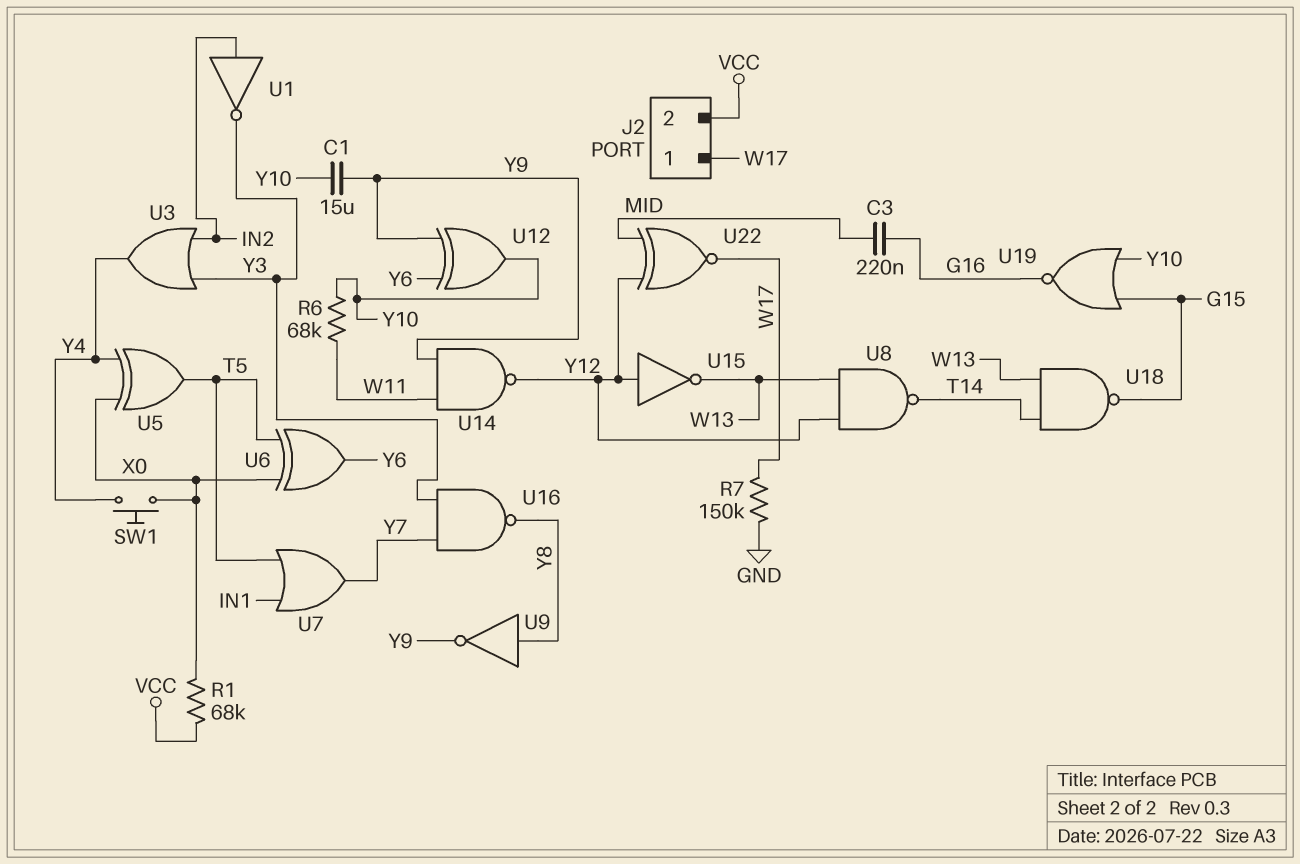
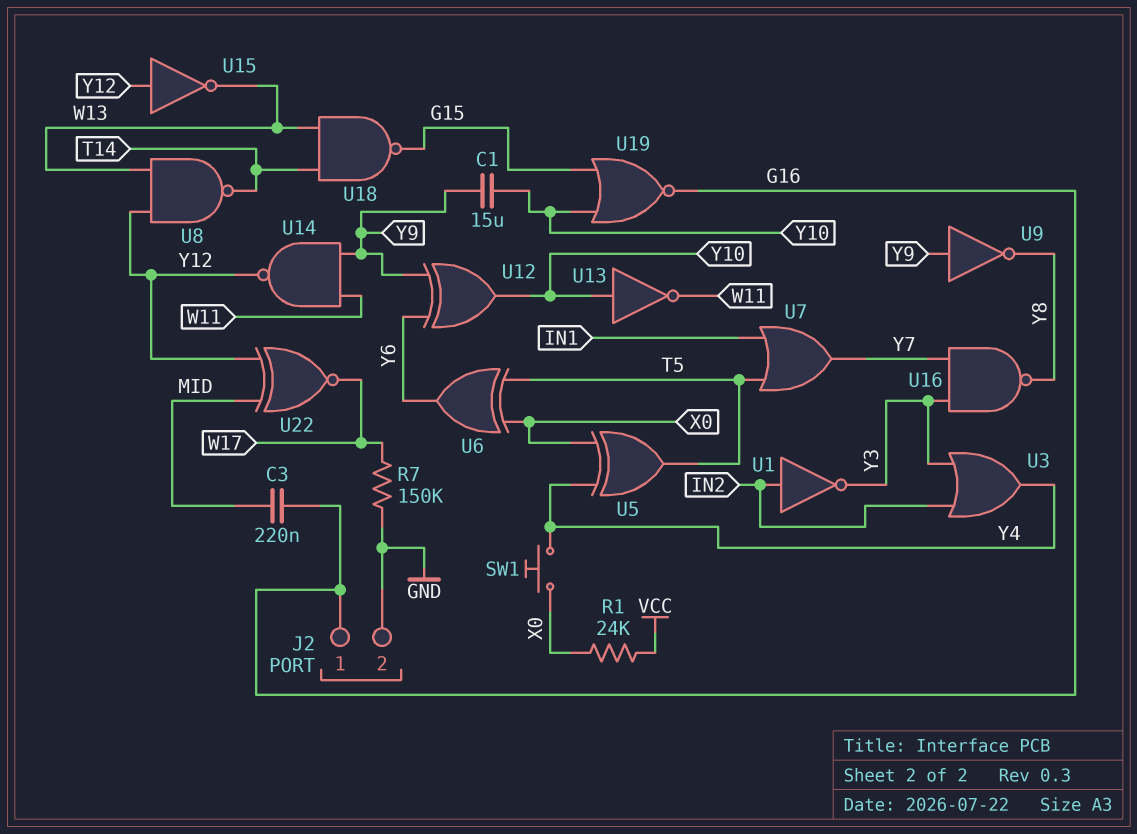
J2 pin 1: W17 -> G16
J2 pin 2: VCC -> GND
R1: 68k (VCC, X0) -> 24k (VCC, X0)
R6: 68k (W11, Y10) -> none
U9: NOT (in Y8, out Y9) -> NOT (in Y9, out Y8)
U13: none -> NOT (in Y10, out W11)

